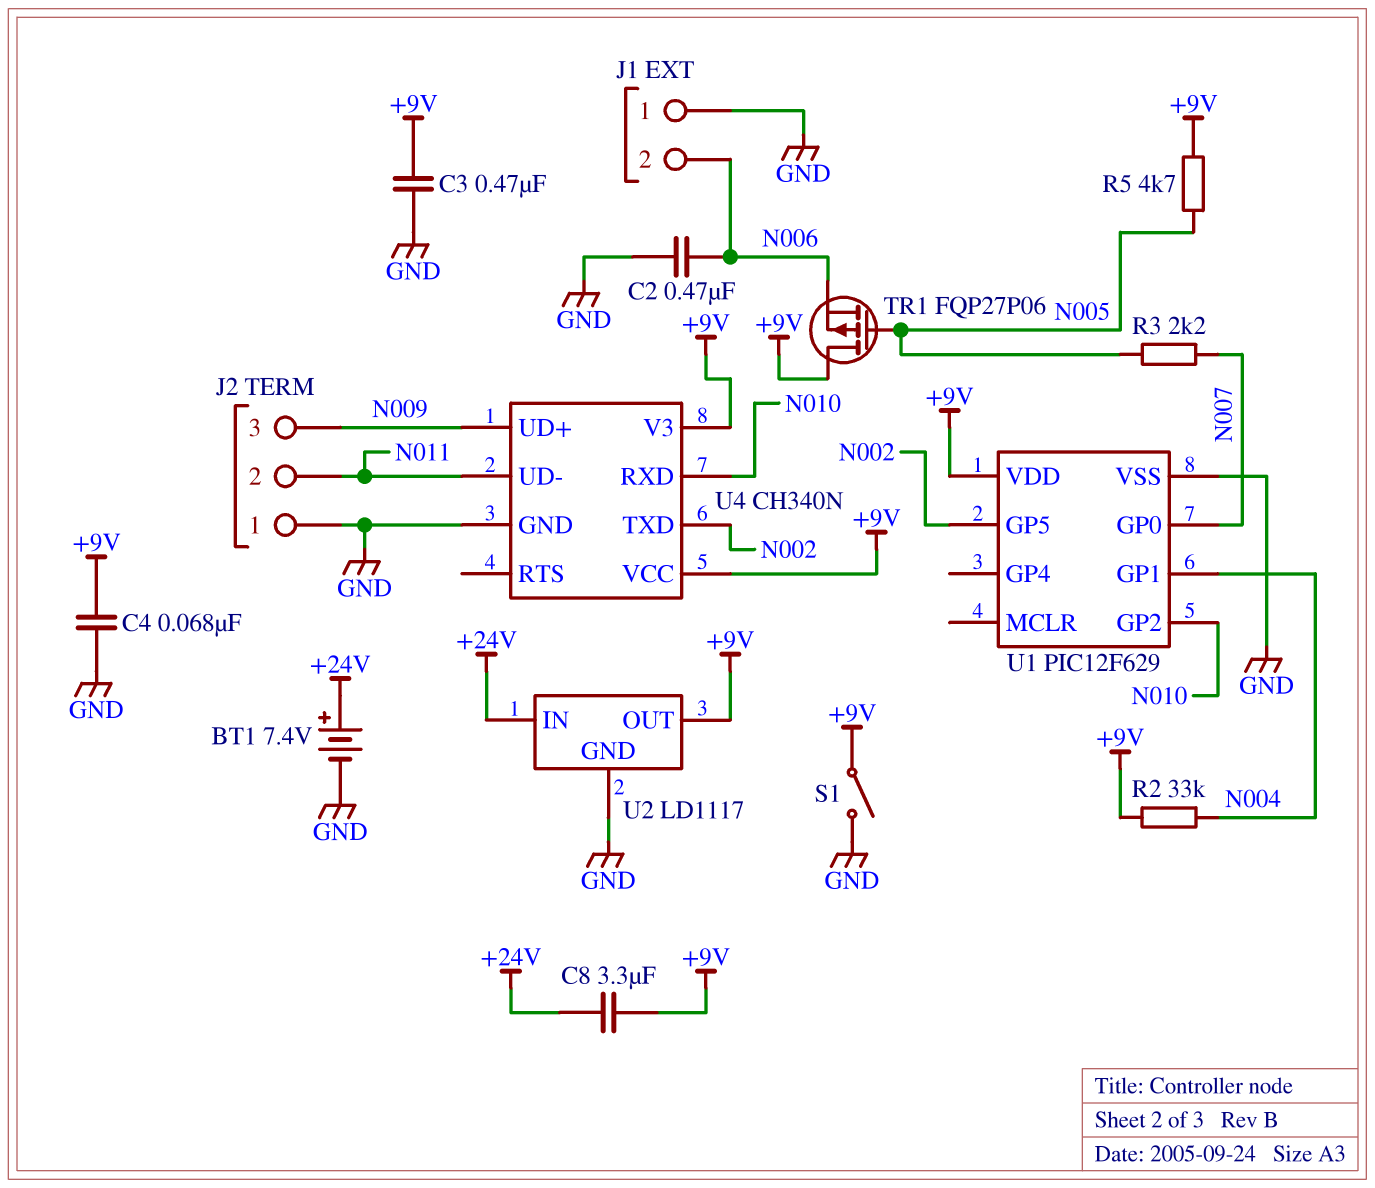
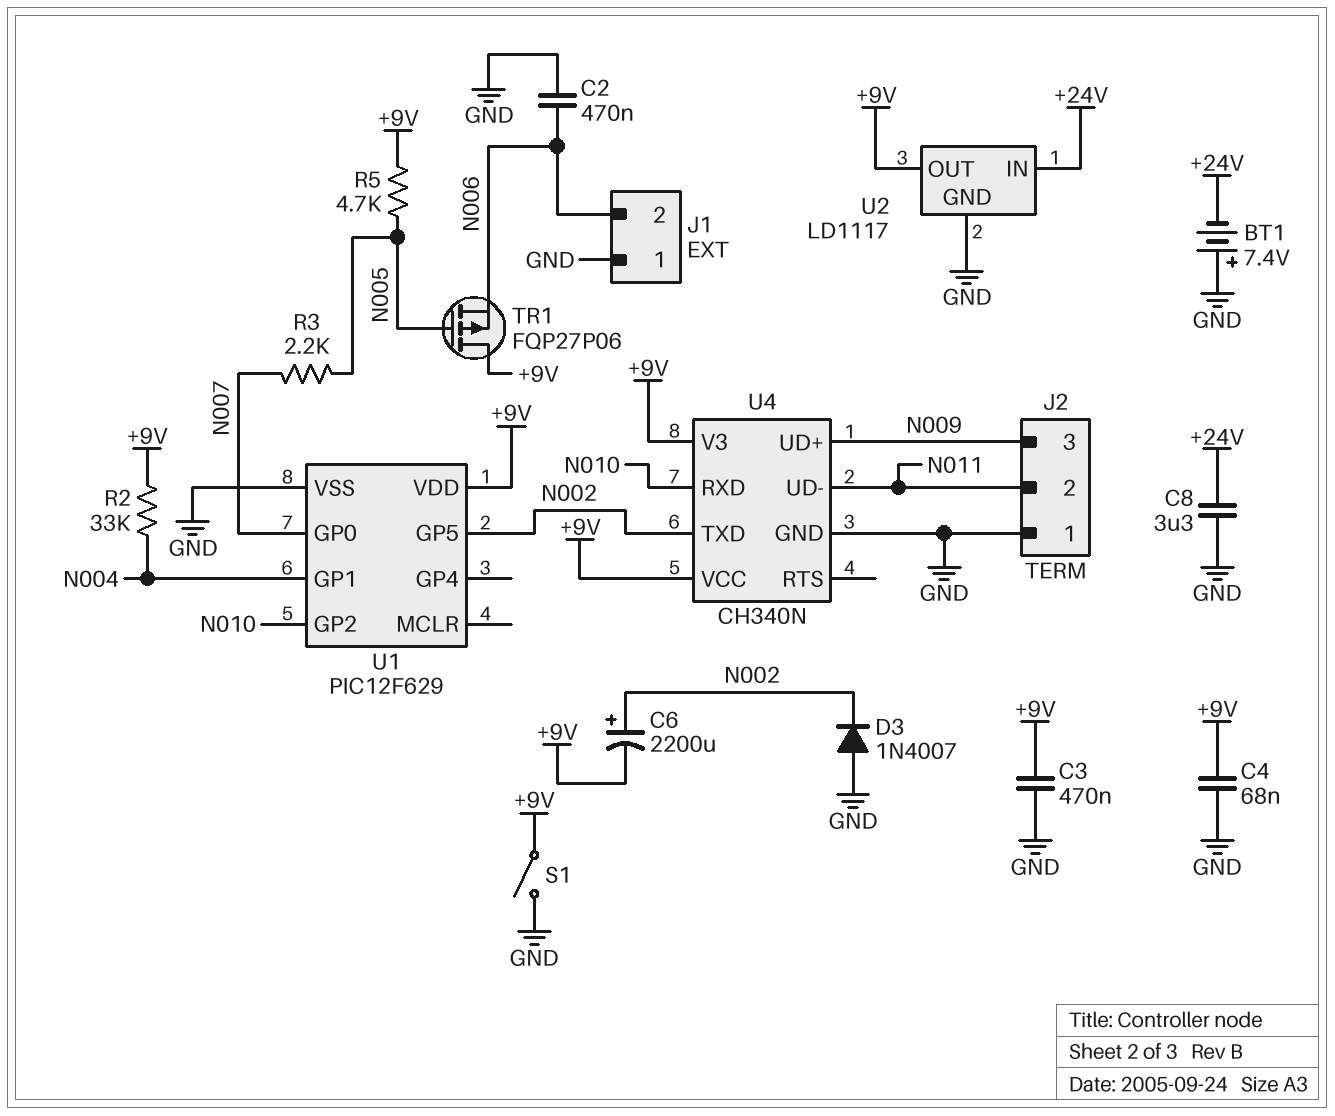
BT1: 7.4V (plus +24V, minus GND) -> 7.4V (plus GND, minus +24V)
C6: none -> 2200uF (plus N002, minus +9V)
C8: 3.3uF (+9V, +24V) -> 3.3uF (+24V, GND)
D3: none -> diode 1N4007 (A GND, K N002)

